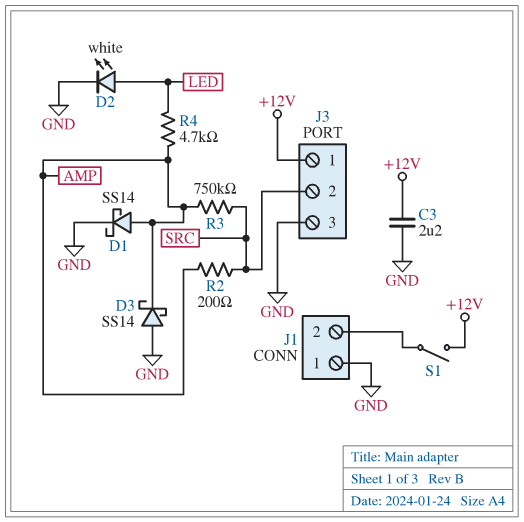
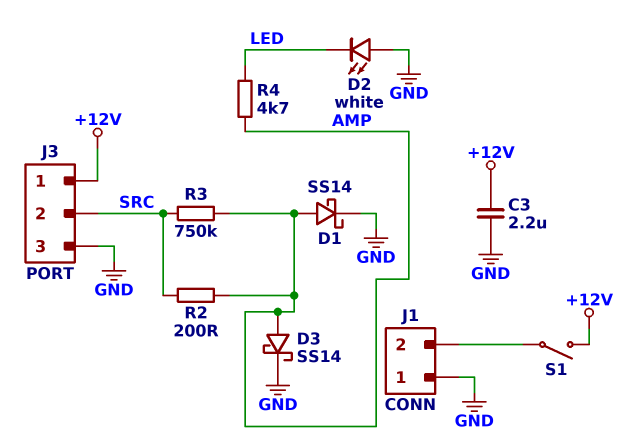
D2: LED white (A LED, K GND) -> LED white (A GND, K LED)
D3: schottky SS14 (A GND, K AMP) -> schottky SS14 (A AMP, K GND)

